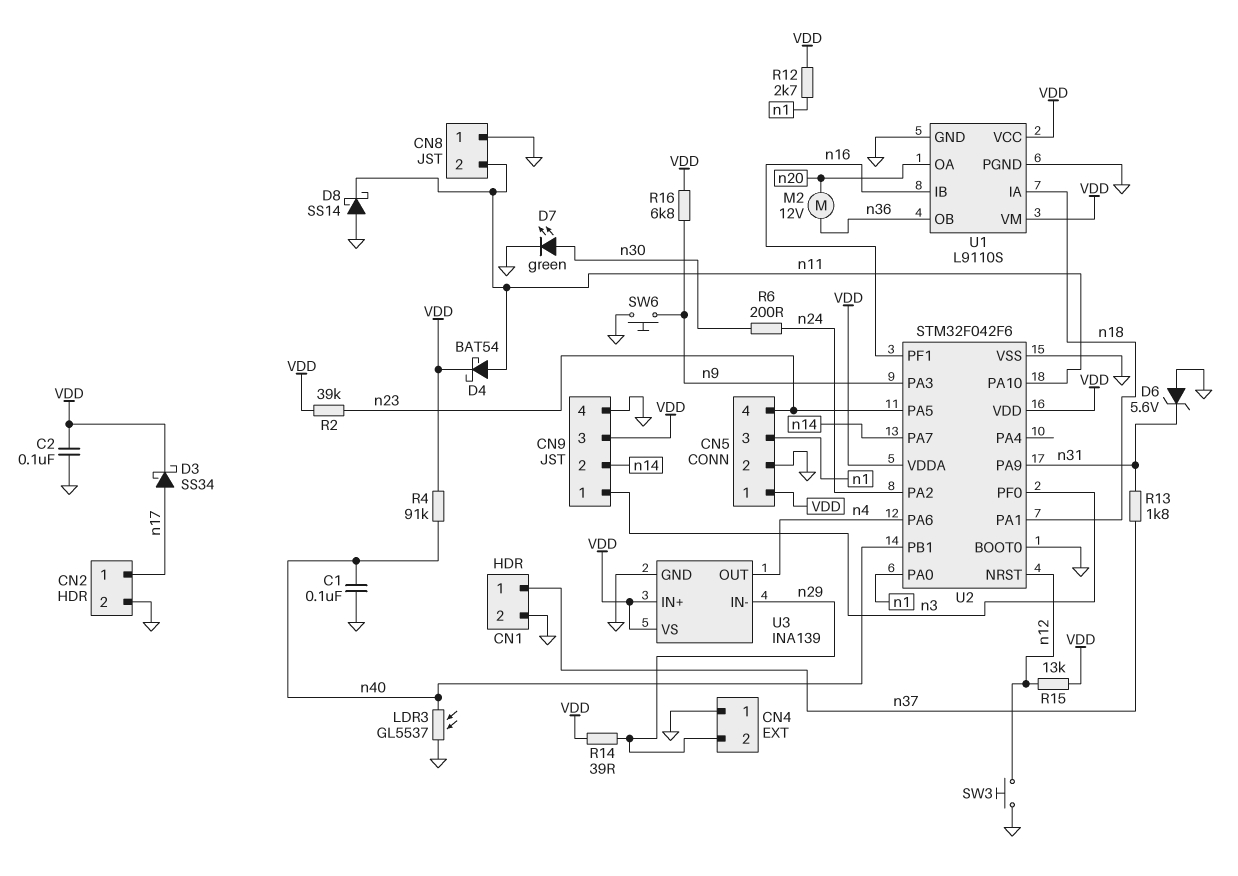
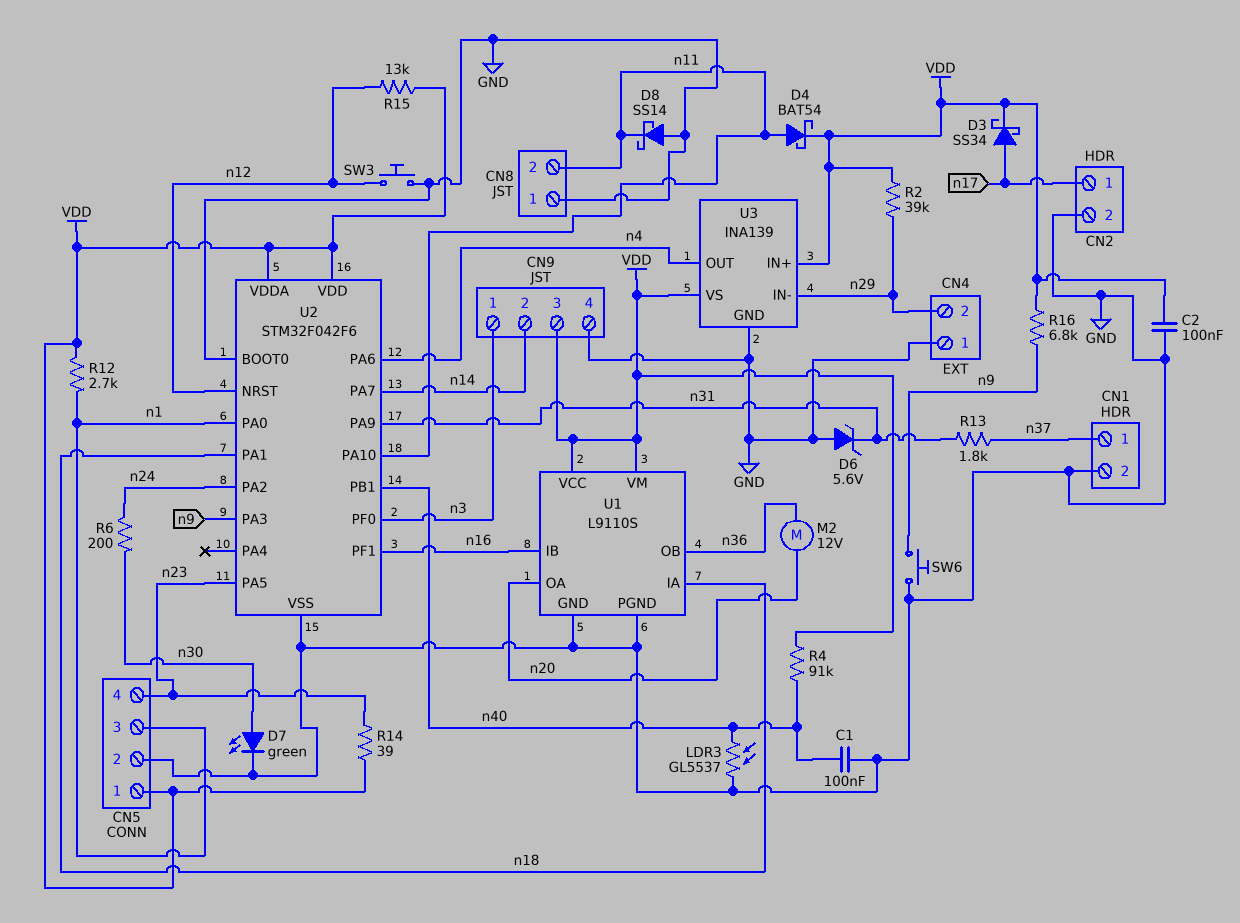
R2: 39k (VDD, n23) -> 39k (VDD, n29)
R14: 39 (VDD, n29) -> 39 (VDD, n23)

